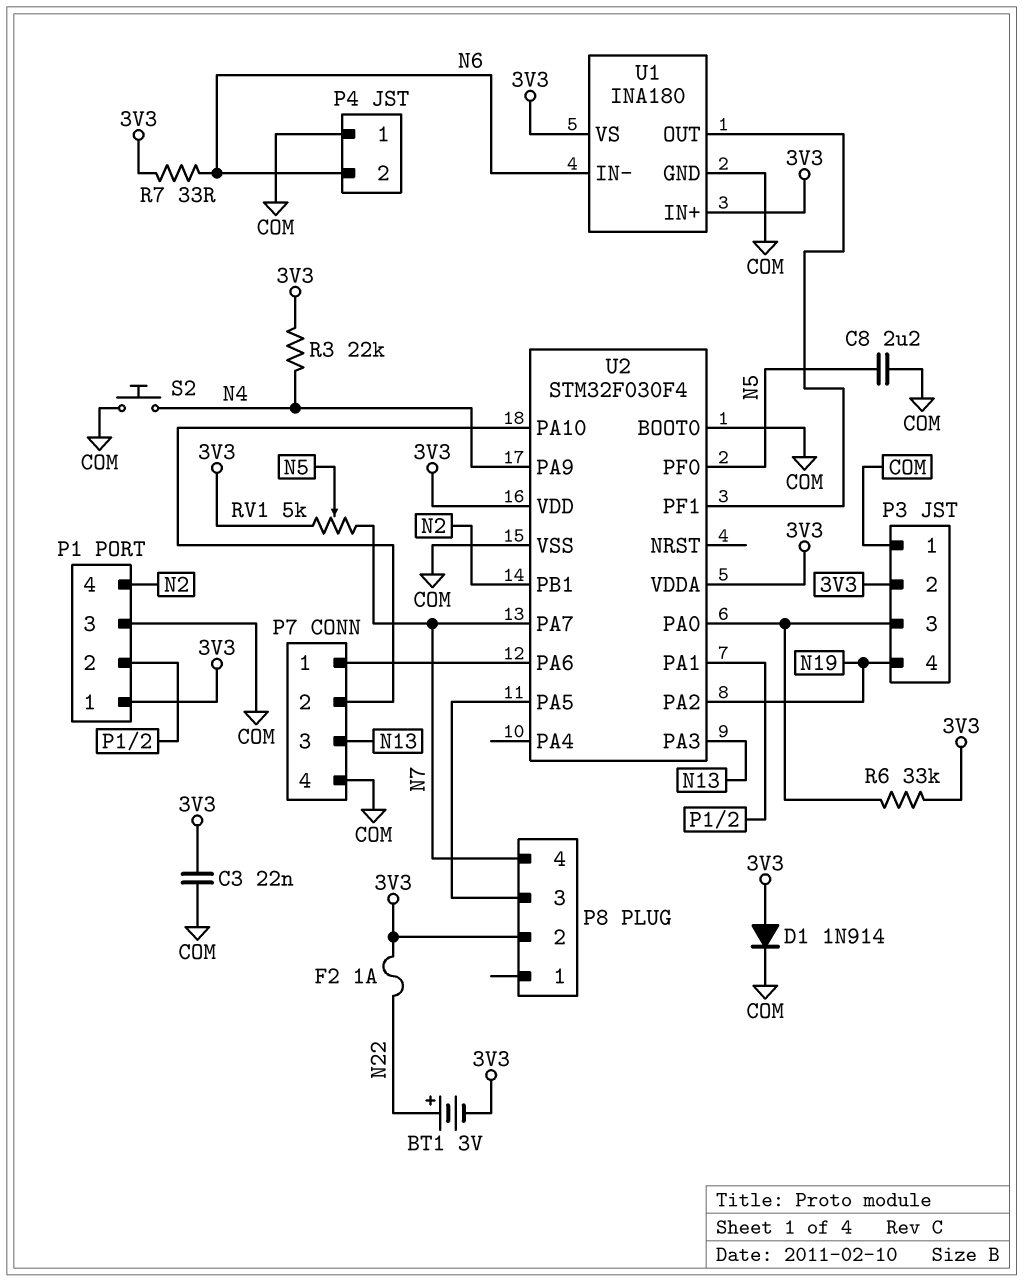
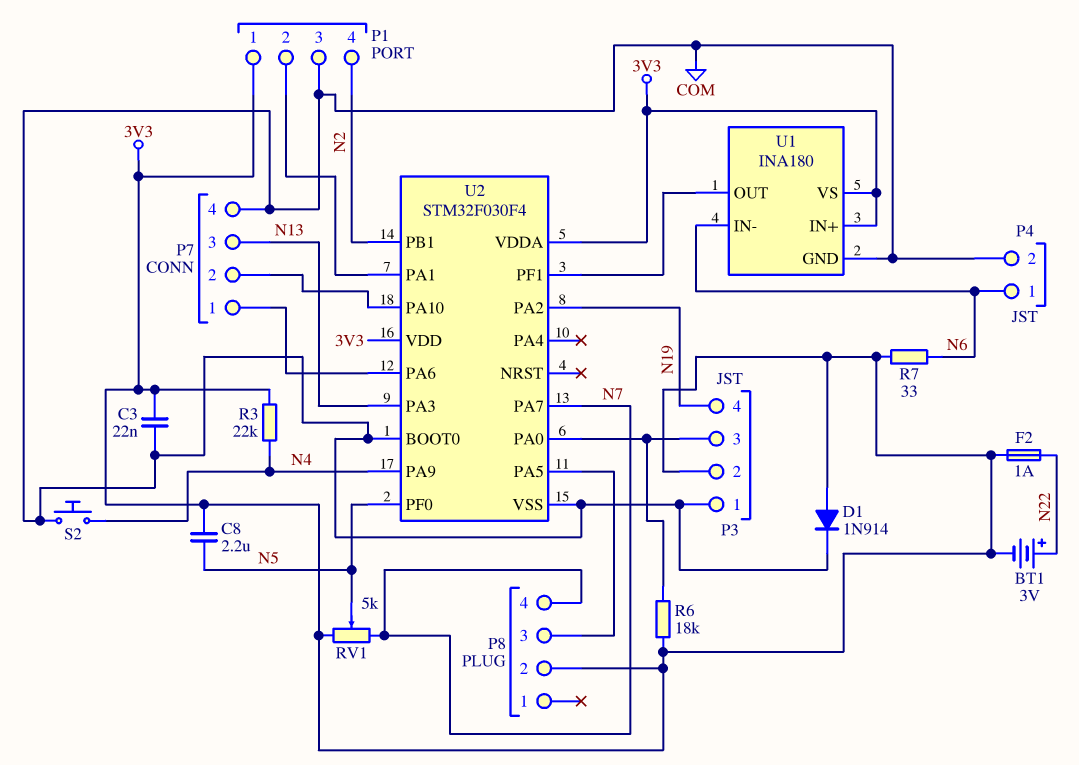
C8: 2.2uF (COM, N5) -> 2.2uF (3V3, N5)
P4 pin 1: COM -> N6
P4 pin 2: N6 -> COM
R6: 33k (3V3, P3/3) -> 18k (3V3, P3/3)

